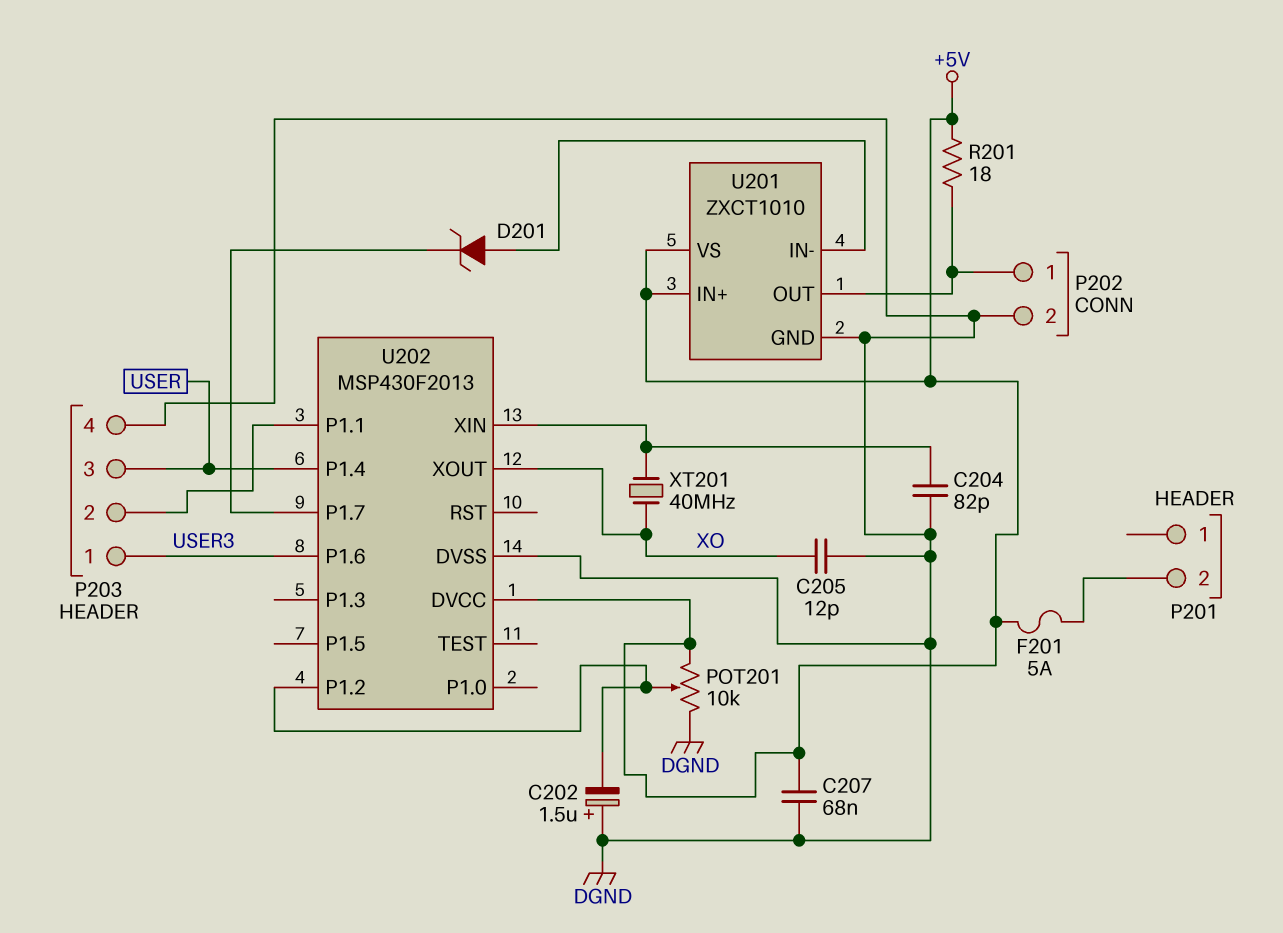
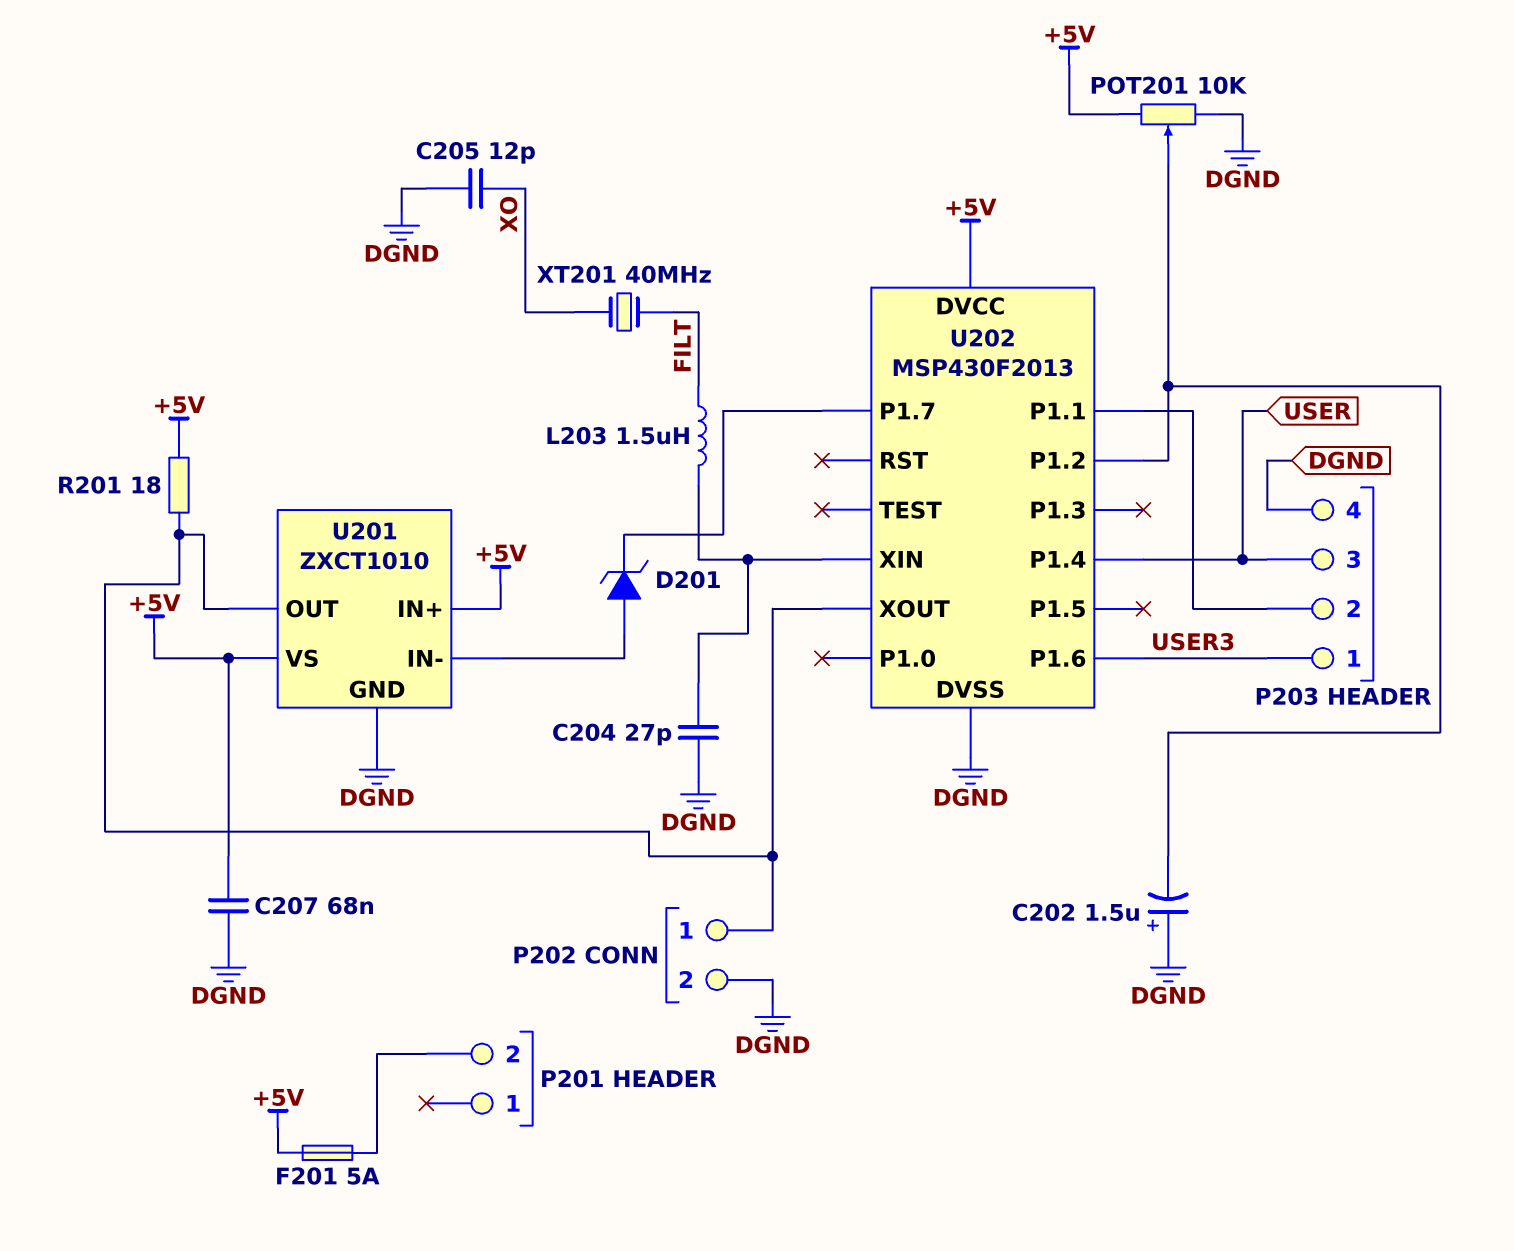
C204: 82pF (DGND, U202/XIN) -> 27pF (DGND, U202/XIN)
L203: none -> 1.5uH (FILT, U202/XIN)
U202 pin XOUT: XO -> P202/1
XT201: 40MHz (U202/XIN, XO) -> 40MHz (FILT, XO)

